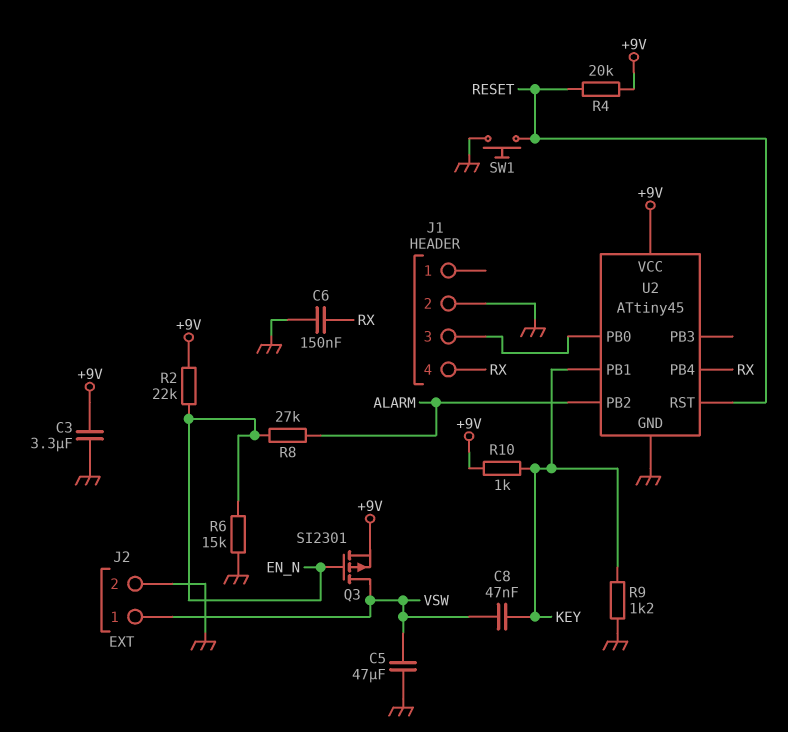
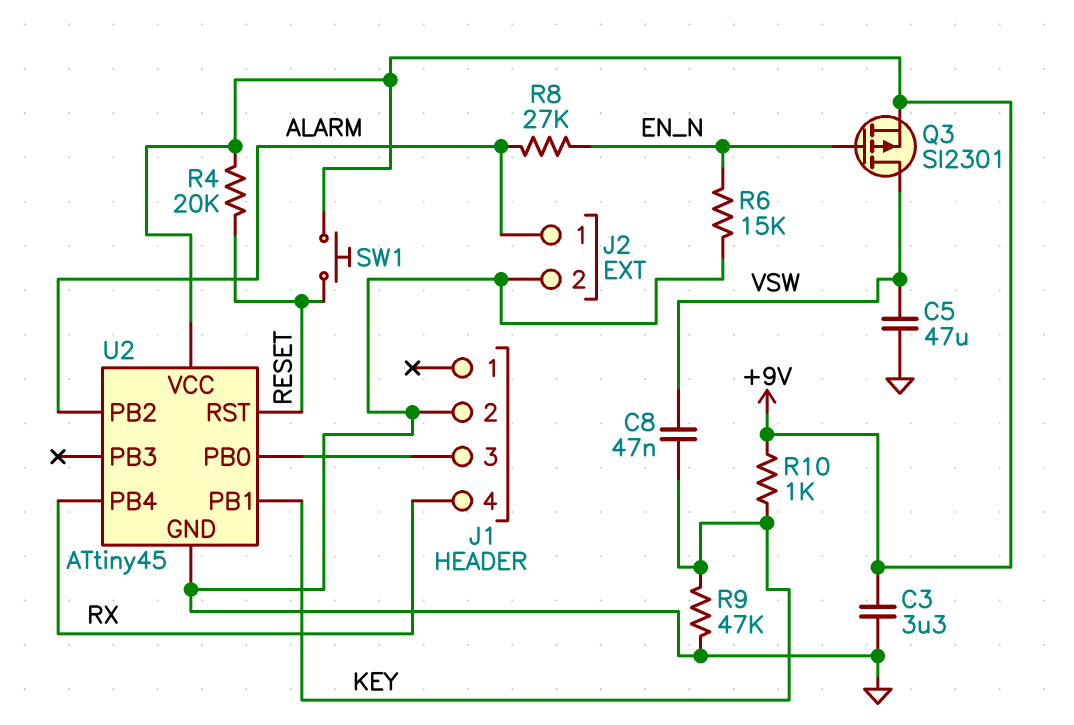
C6: 150nF (GND, RX) -> none
J2 pin 1: VSW -> ALARM
R2: 22k (+9V, EN_N) -> none
R9: 1.2k (GND, KEY) -> 47k (GND, KEY)
SW1: button (GND, RESET) -> button (+9V, RESET)

